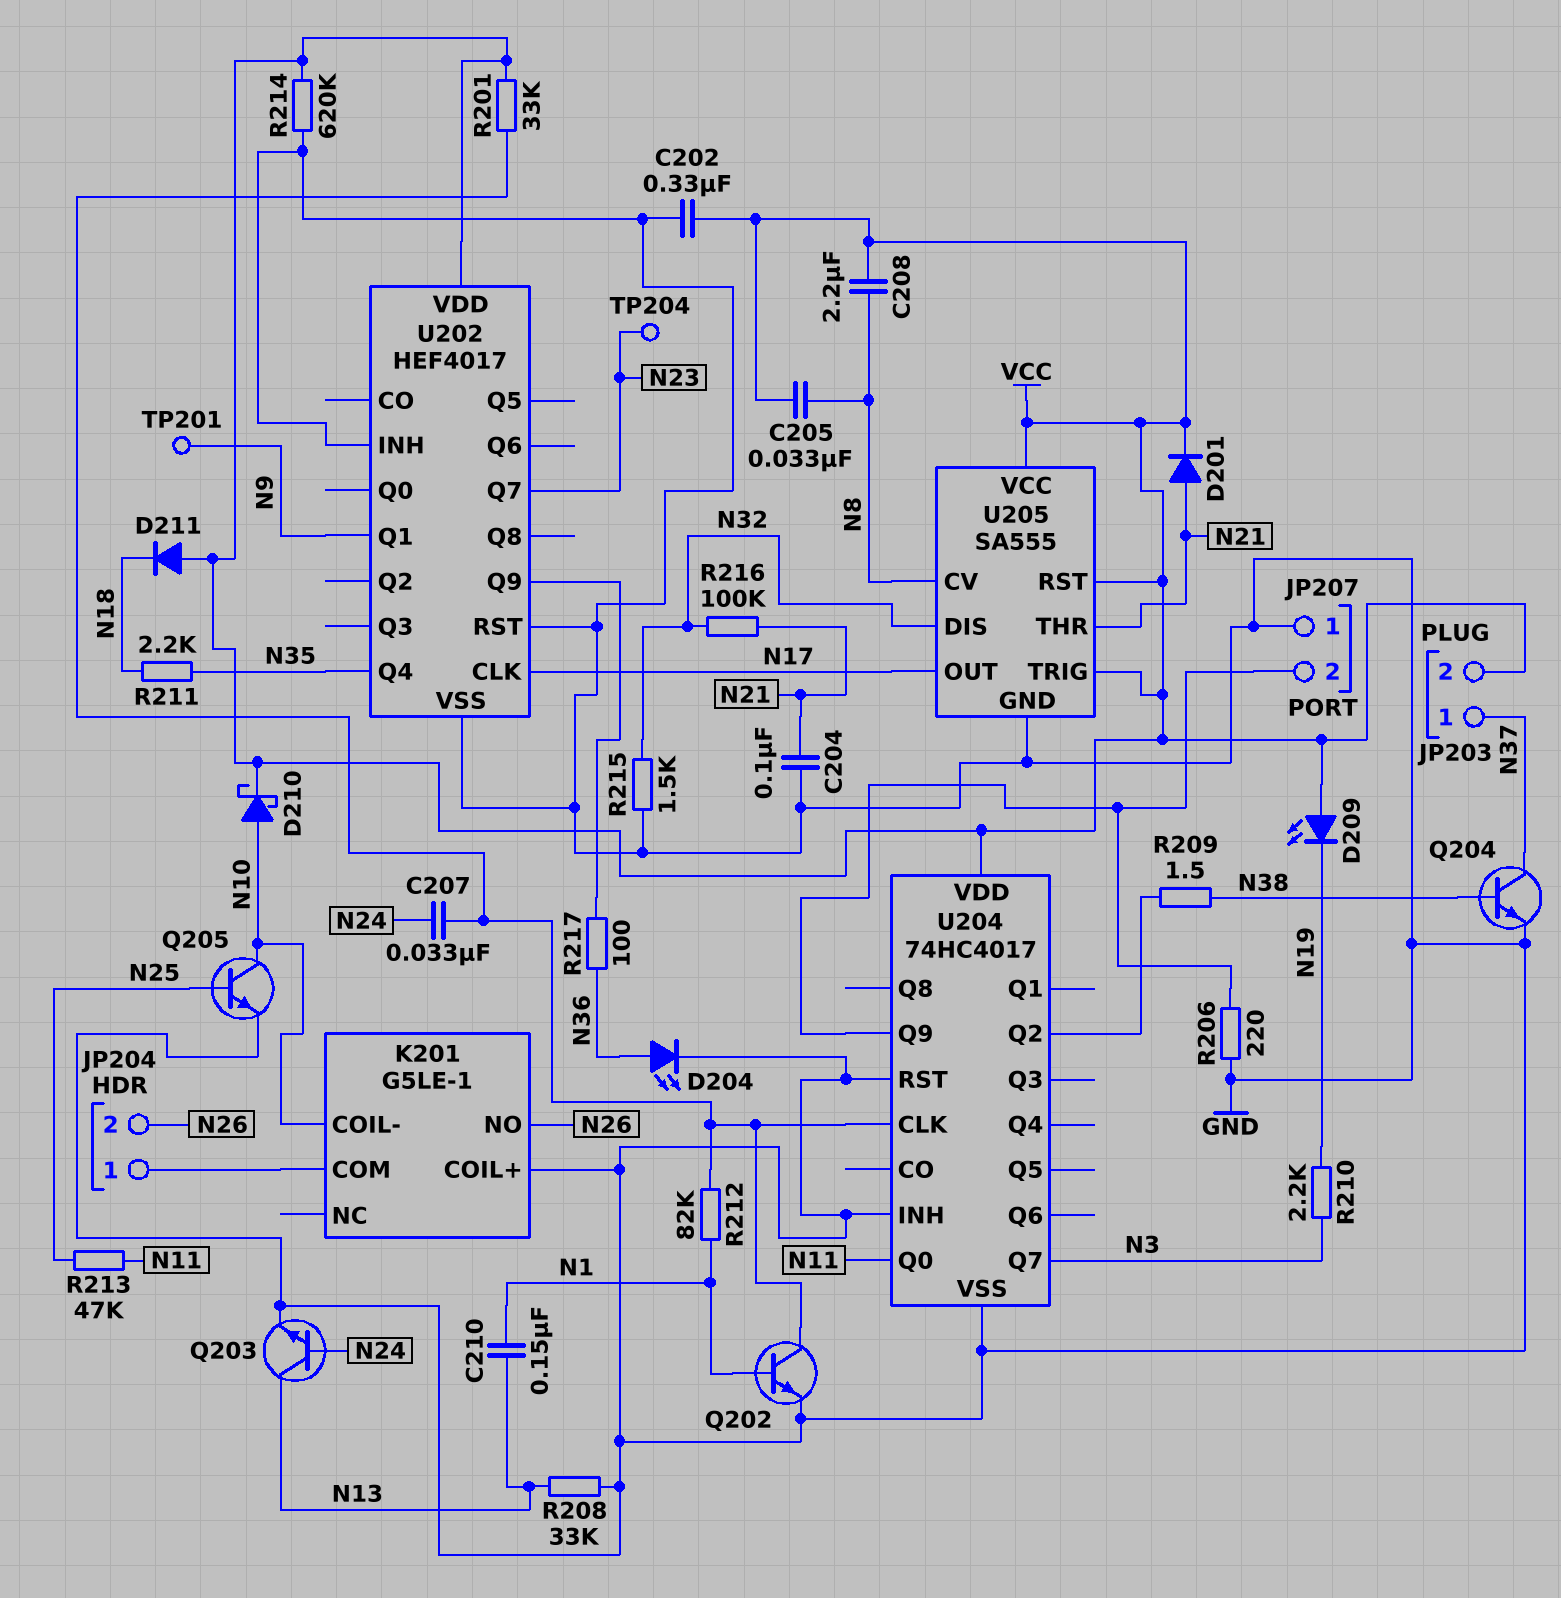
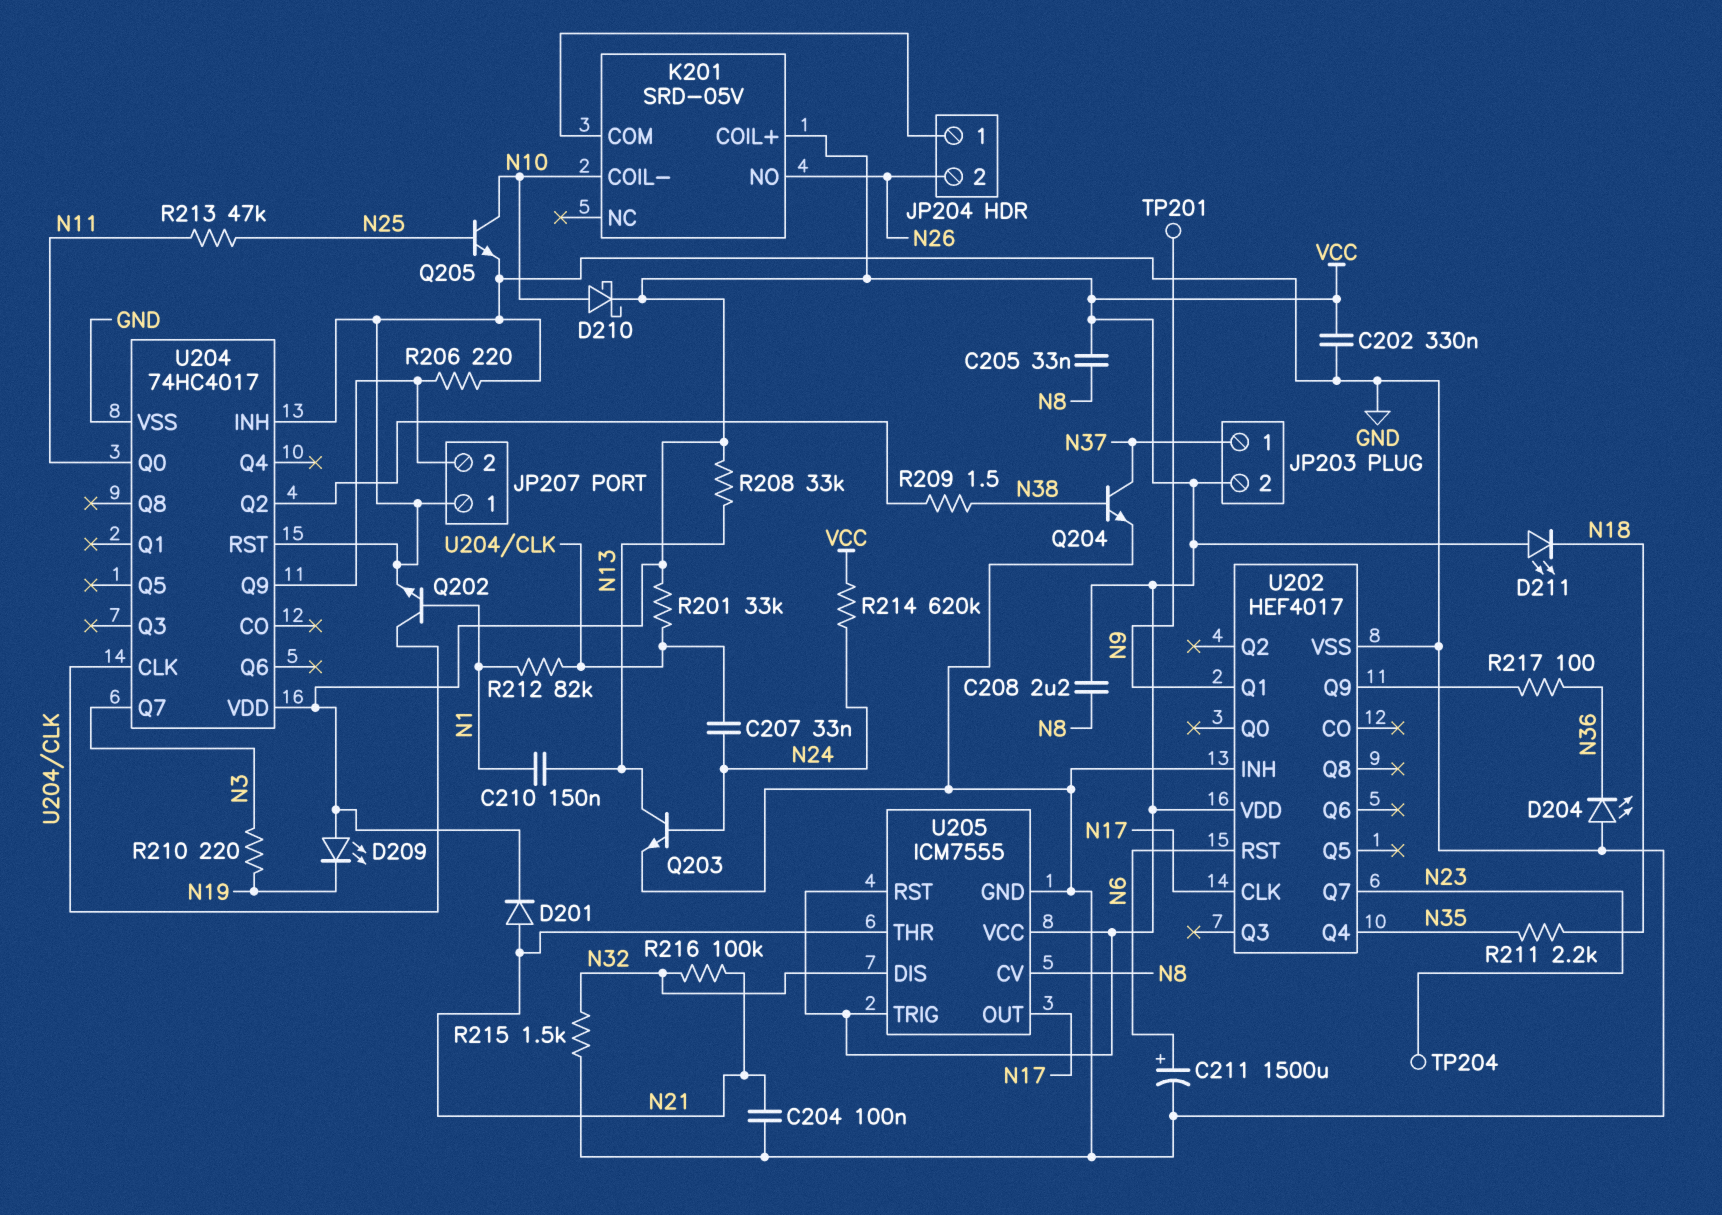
C211: none -> 1500uF (plus N6, minus GND)
D204: LED (A N36, K GND) -> LED (A GND, K N36)
D211: diode (A VCC, K N18) -> LED (A VCC, K N18)
K201: G5LE-1 -> SRD-05V
K201 pin COIL+: GND -> VCC
R208: 33k (GND, N13) -> 33k (N13, VCC)
R210: 2.2k (N3, N19) -> 220 (N3, N19)
R214: 620k (GND, VCC) -> 620k (N24, VCC)
U202 pin RST: GND -> N6
U205: SA555 -> ICM7555

